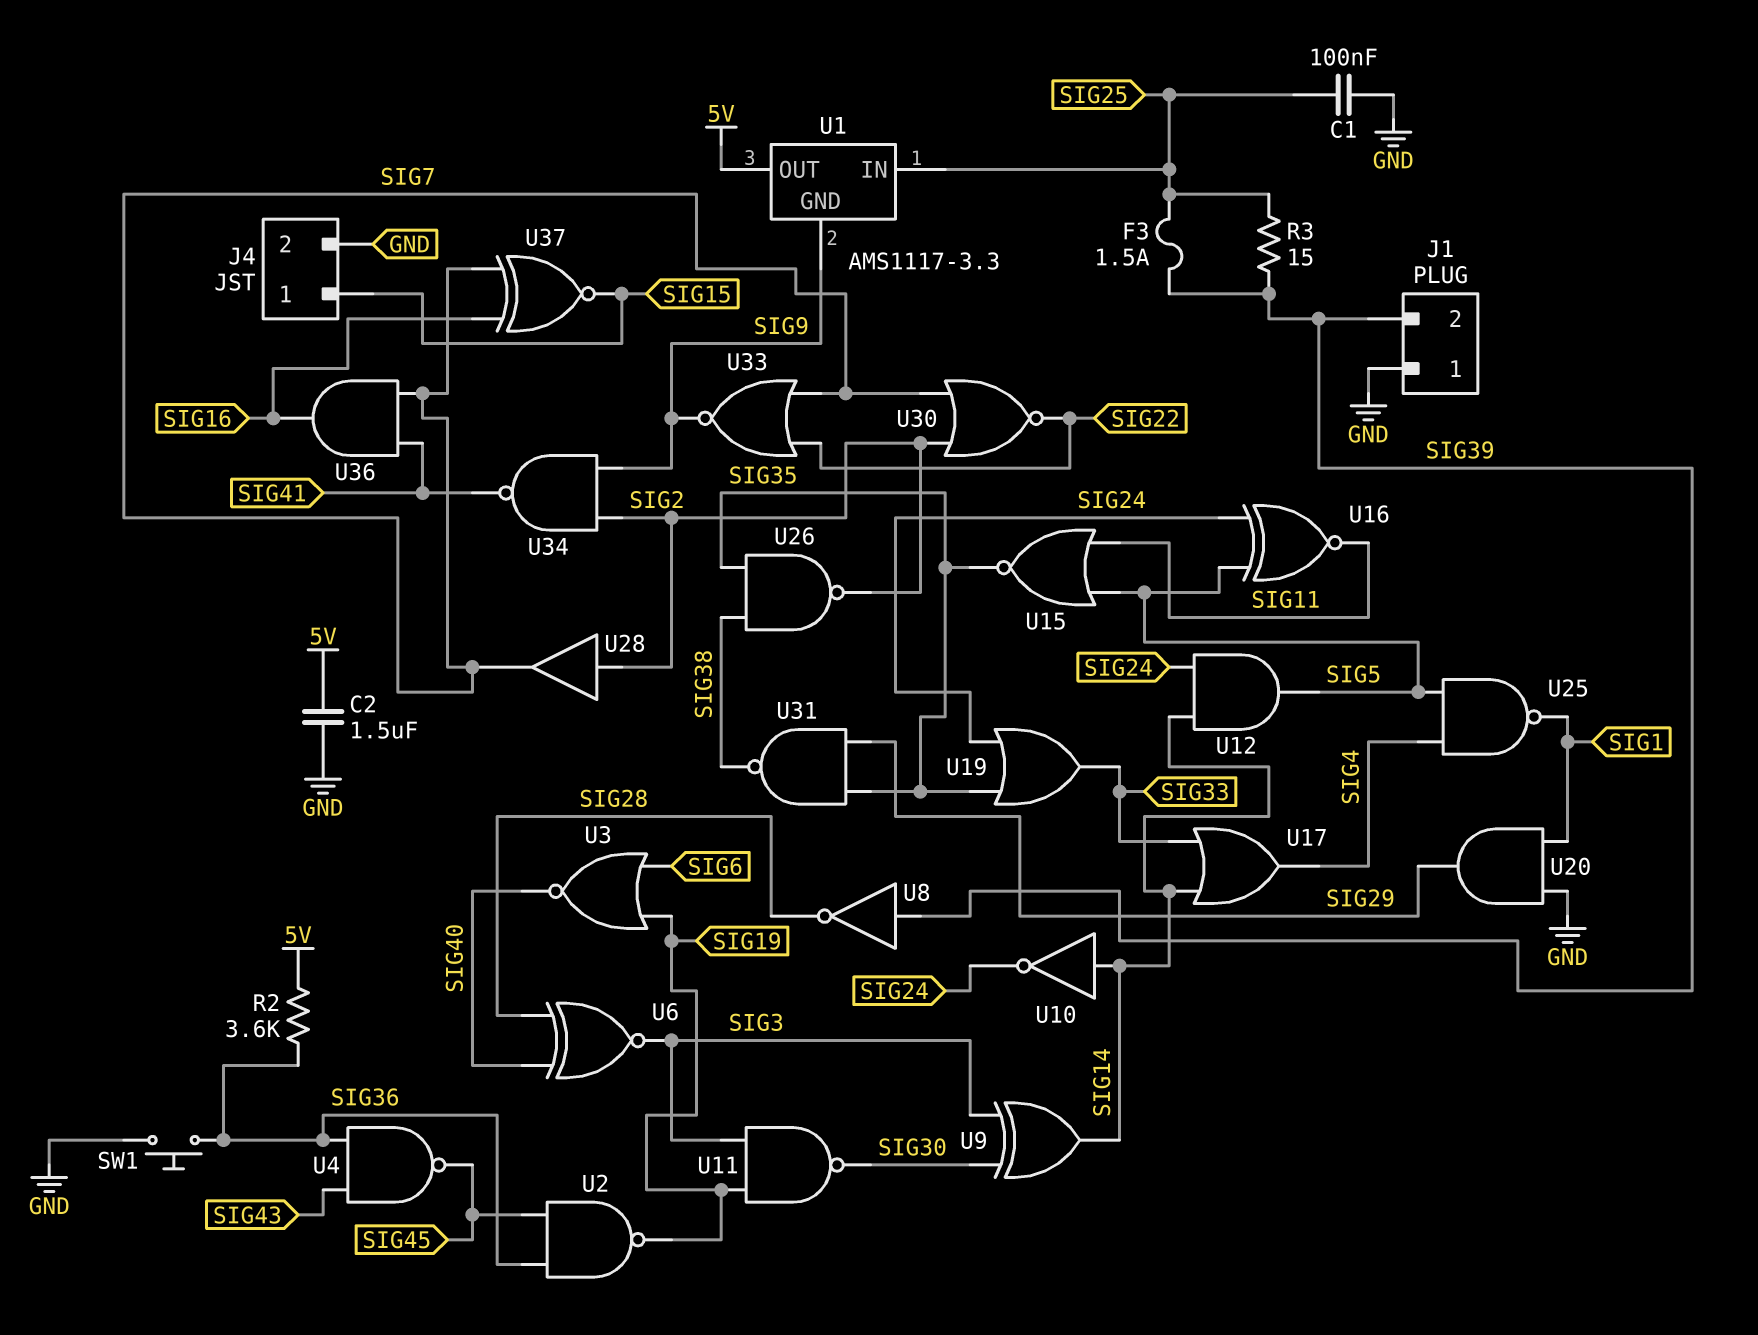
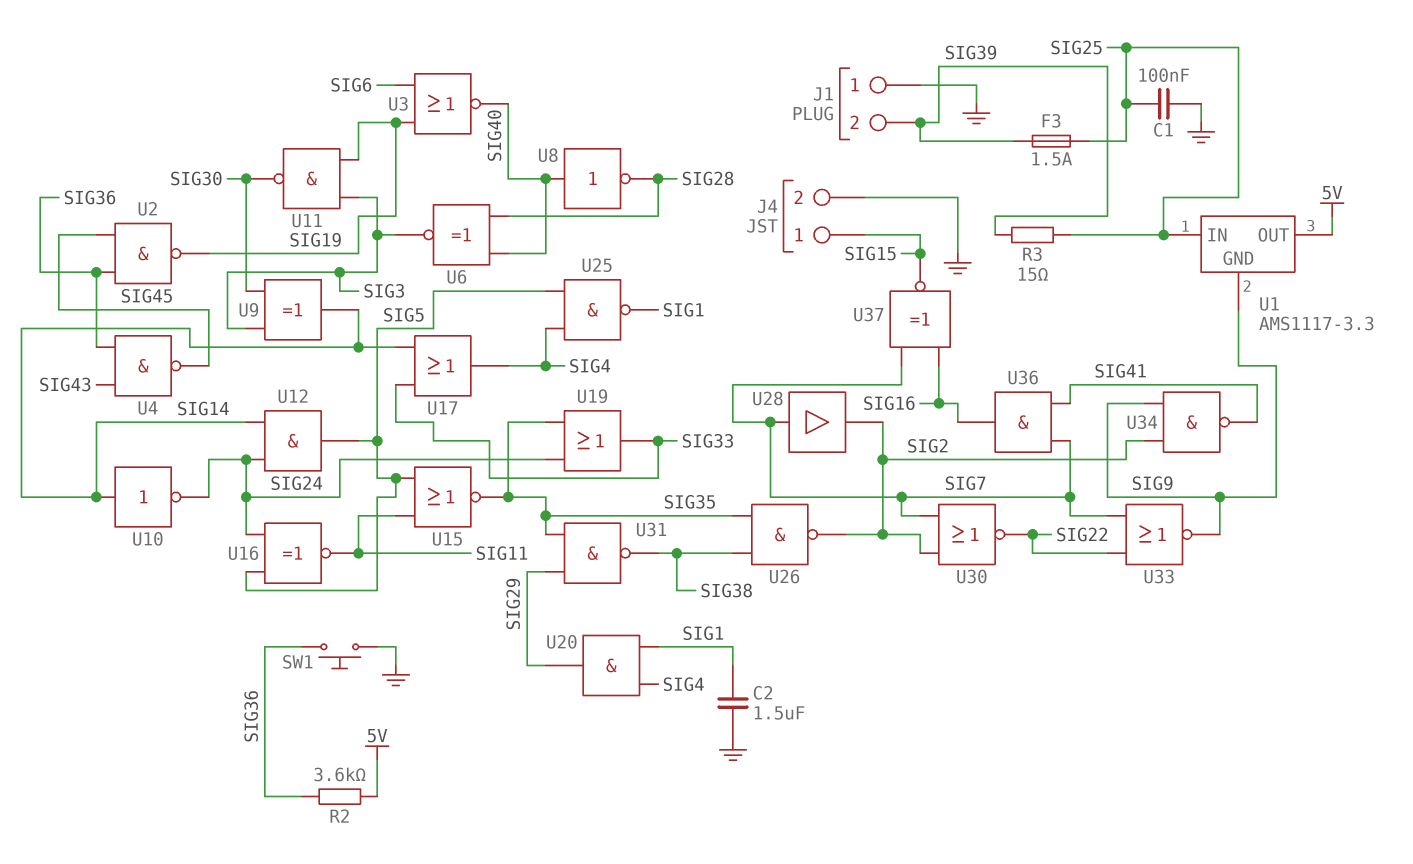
C2: 1.5uF (5V, GND) -> 1.5uF (GND, SIG1)
U8: NOT (in SIG39, out SIG28) -> NOT (in SIG40, out SIG28)
U20: AND (in GND, in SIG1, out SIG29) -> AND (in SIG1, in SIG4, out SIG29)
U28: buffer (in SIG2, out SIG7) -> buffer (in SIG7, out SIG2)

